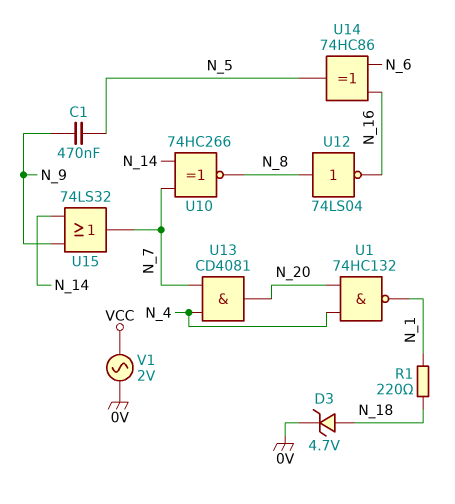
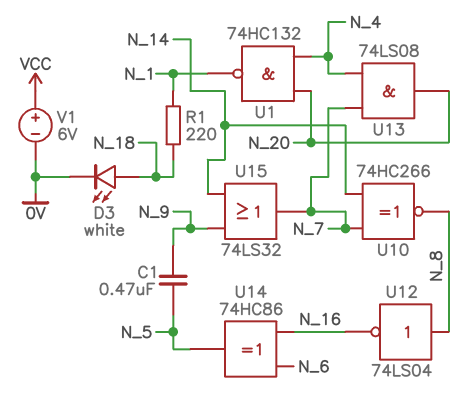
D3: zener 4.7V (A N_18, K 0V) -> LED white (A N_18, K 0V)
U13: AND CD4081 (in N_4, in N_7, out N_20) -> AND 74LS08 (in N_4, in N_7, out N_20)
V1: AC 2V (0V, VCC) -> 6V (plus VCC, minus 0V)

